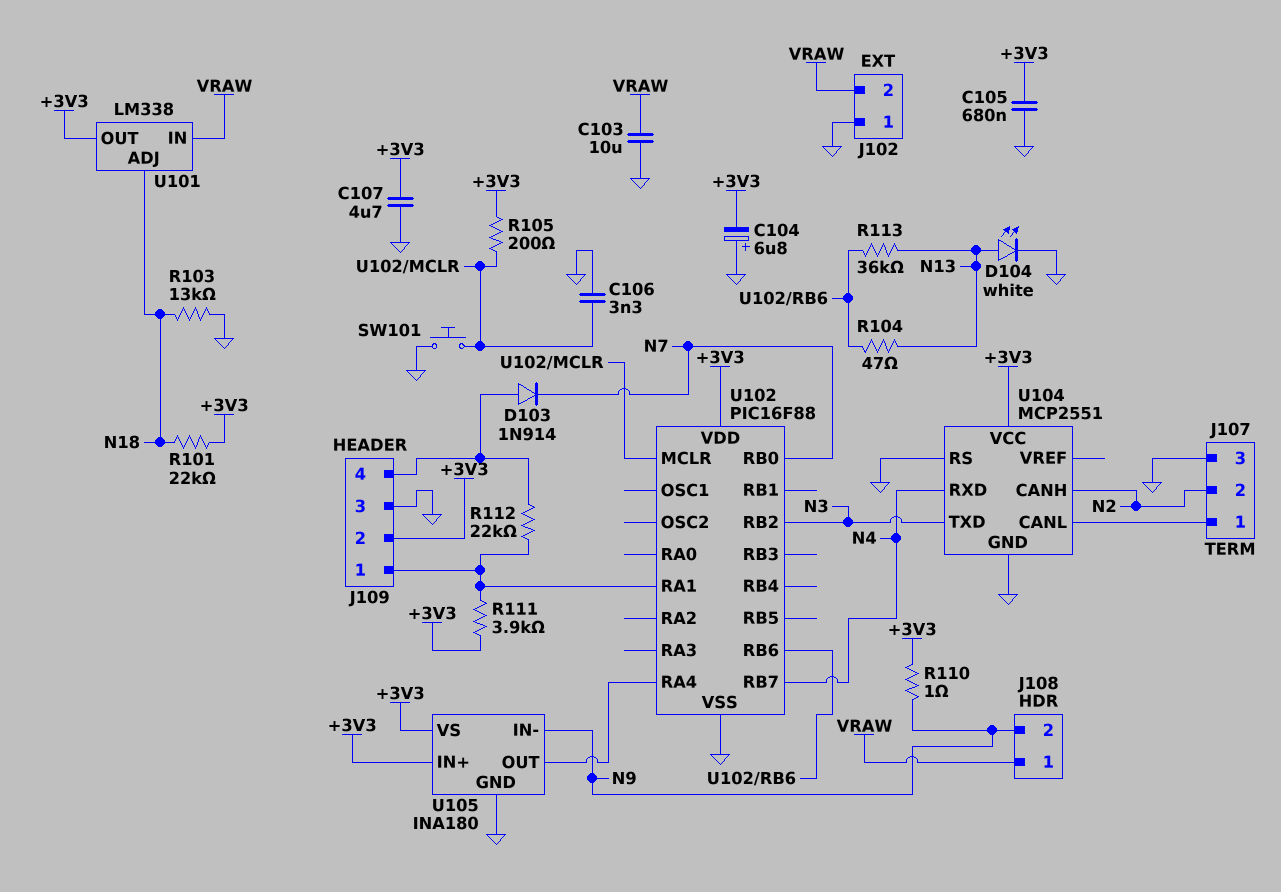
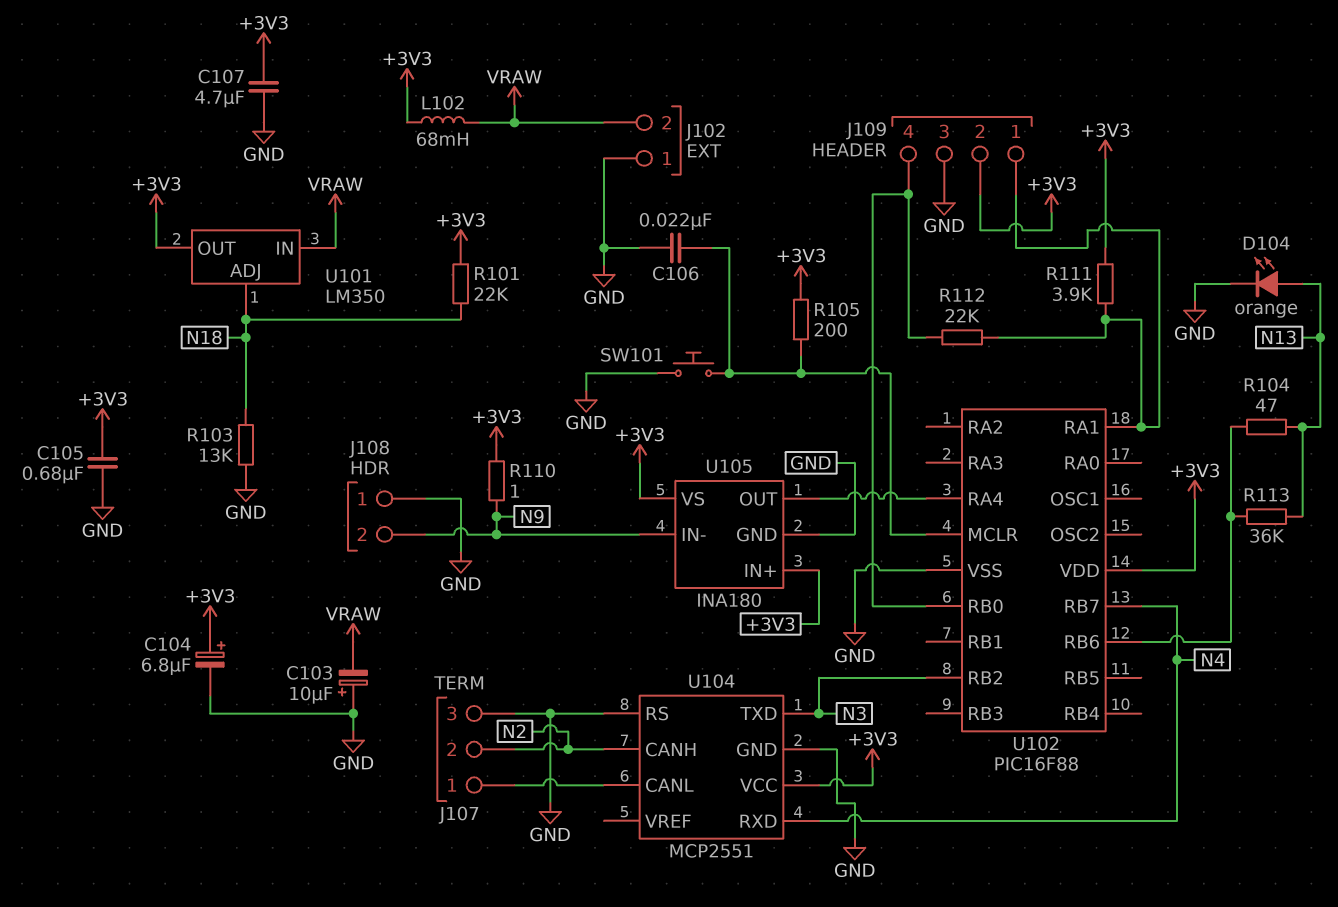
C103: 10uF (GND, VRAW) -> 10uF (plus GND, minus VRAW)
C104: 6.8uF (plus GND, minus +3V3) -> 6.8uF (plus +3V3, minus GND)
C106: 3.3nF (GND, U102/MCLR) -> 22nF (GND, U102/MCLR)
D103: diode 1N914 (A J109/4, K N7) -> none
D104: LED white (A N13, K GND) -> LED orange (A N13, K GND)
J108 pin 1: VRAW -> GND
L102: none -> 68mH (+3V3, VRAW)
U101: LM338 -> LM350
U102 pin RB0: N7 -> J109/4

